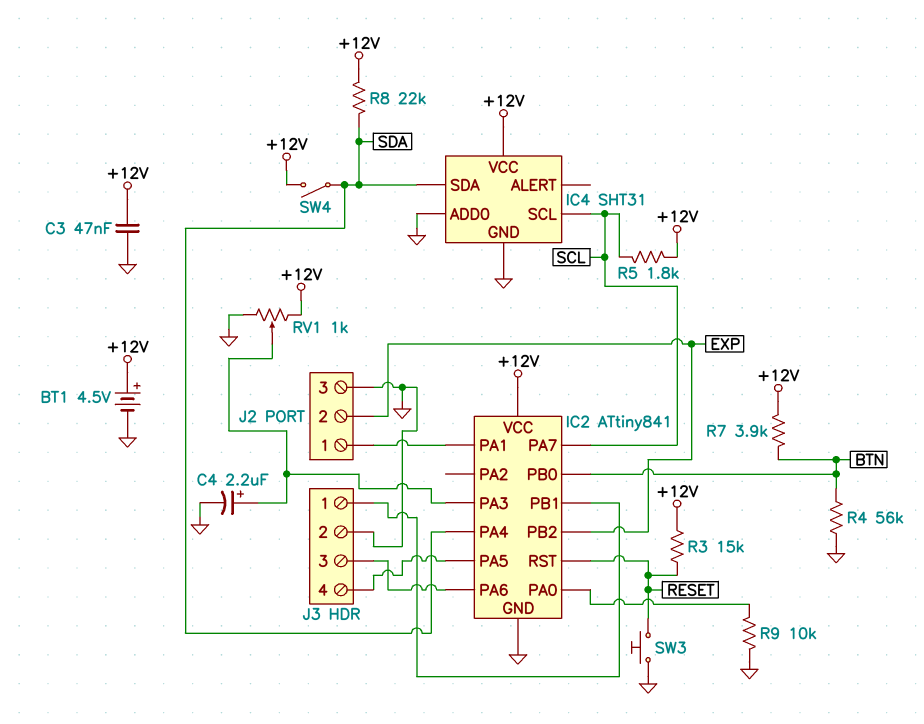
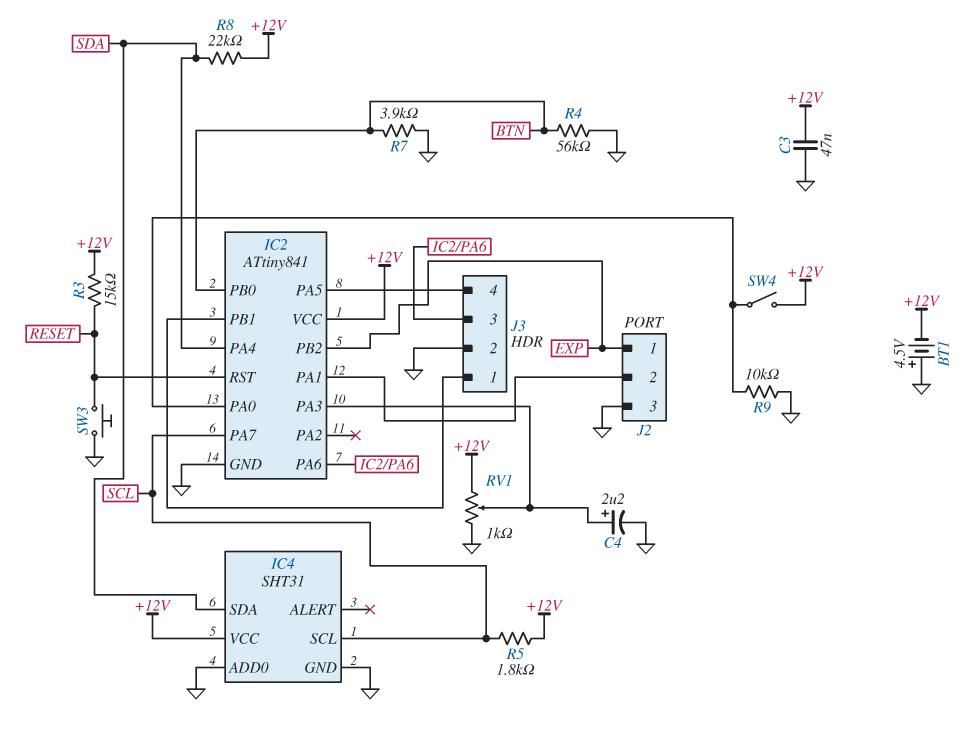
BT1: 4.5V (plus +12V, minus GND) -> 4.5V (plus GND, minus +12V)
J2 pin 1: IC2/PA1 -> EXP
J2 pin 2: EXP -> IC2/PA1
R7: 3.9k (+12V, BTN) -> 3.9k (BTN, GND)
SW4: switch (+12V, SDA) -> switch (+12V, IC2/PA0)

